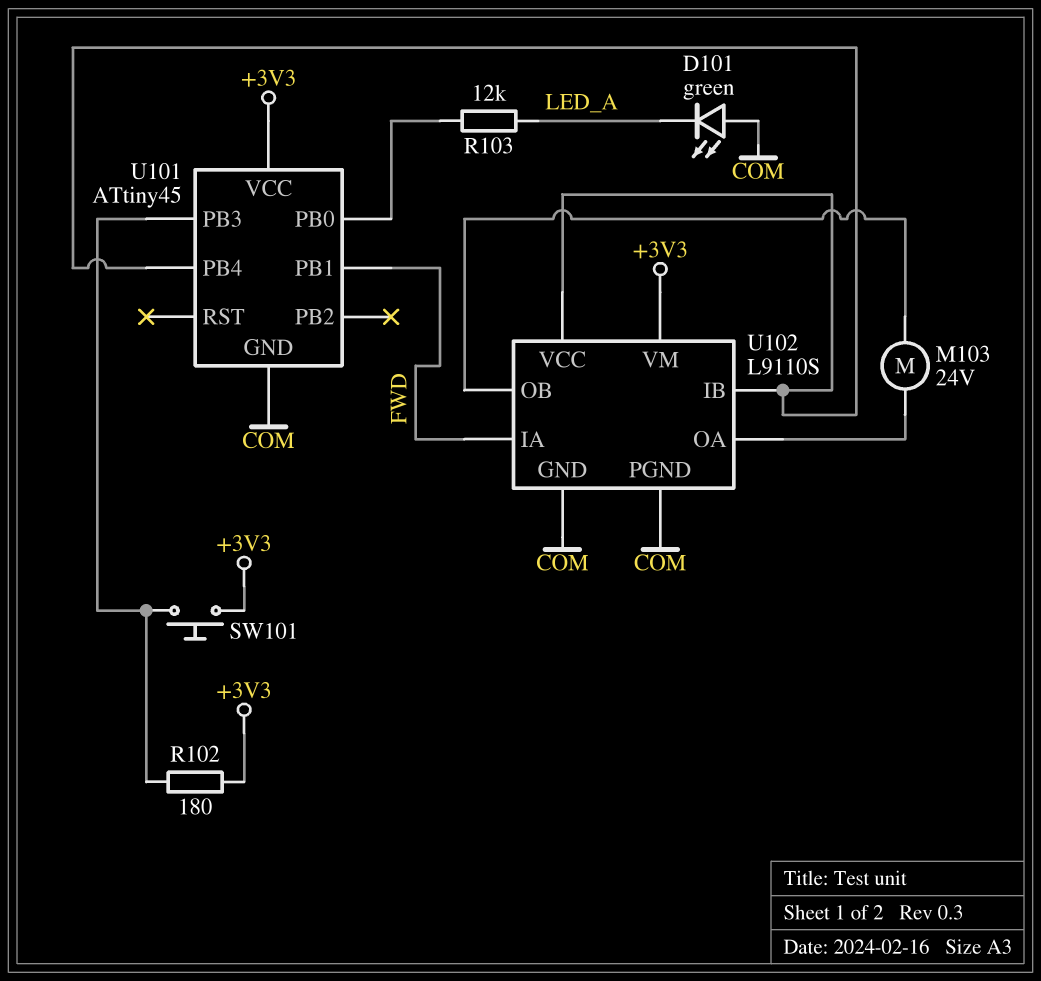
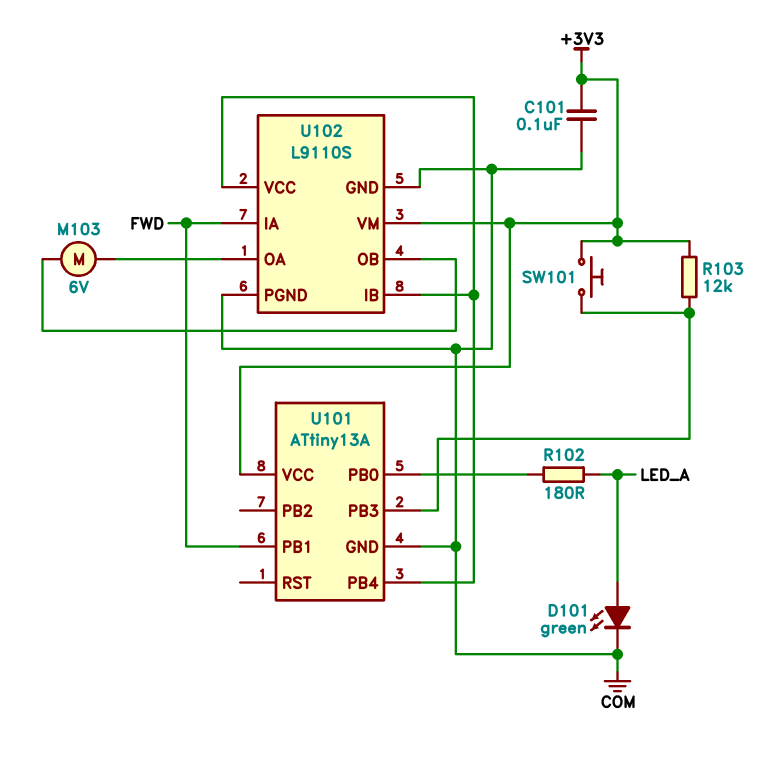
C101: none -> 100nF (+3V3, COM)
D101: LED green (A COM, K LED_A) -> LED green (A LED_A, K COM)
M103: motor 24V (U102/OA, U102/OB) -> motor 6V (U102/OA, U102/OB)
R102: 180 (+3V3, U101/PB3) -> 180 (LED_A, U101/PB0)
R103: 12k (LED_A, U101/PB0) -> 12k (+3V3, U101/PB3)
U101: ATtiny45 -> ATtiny13A

